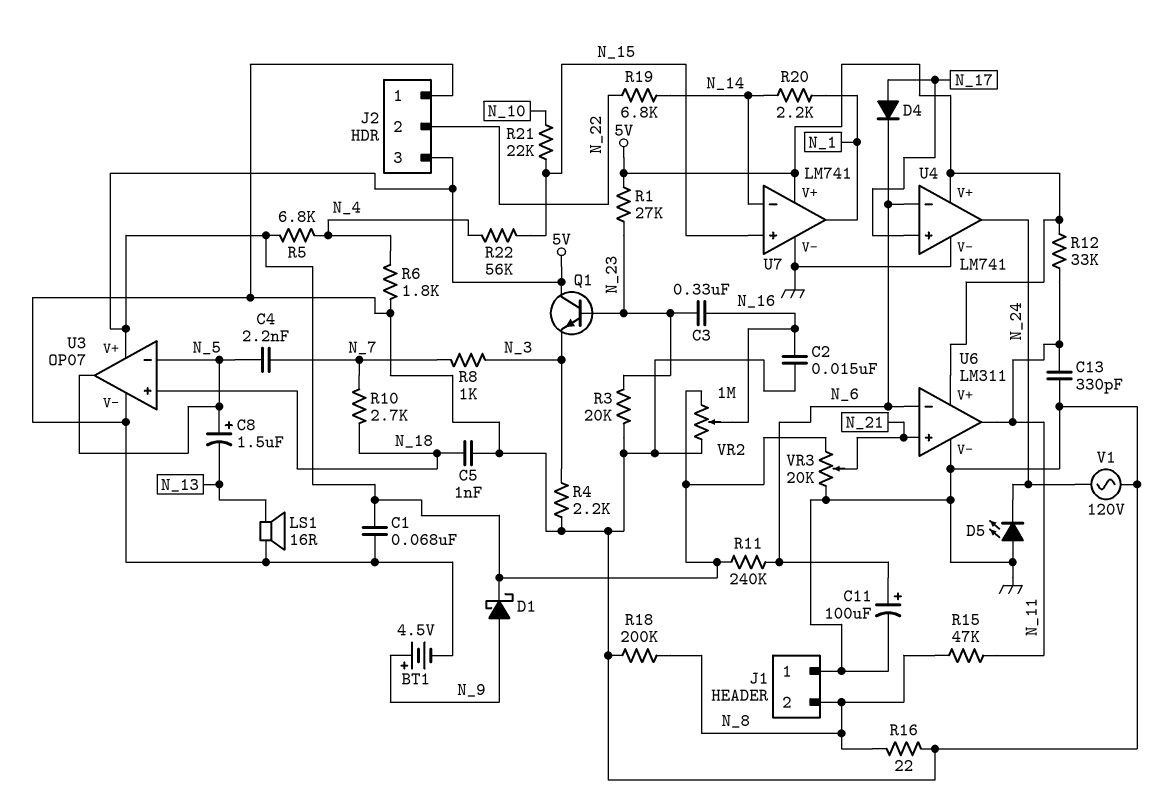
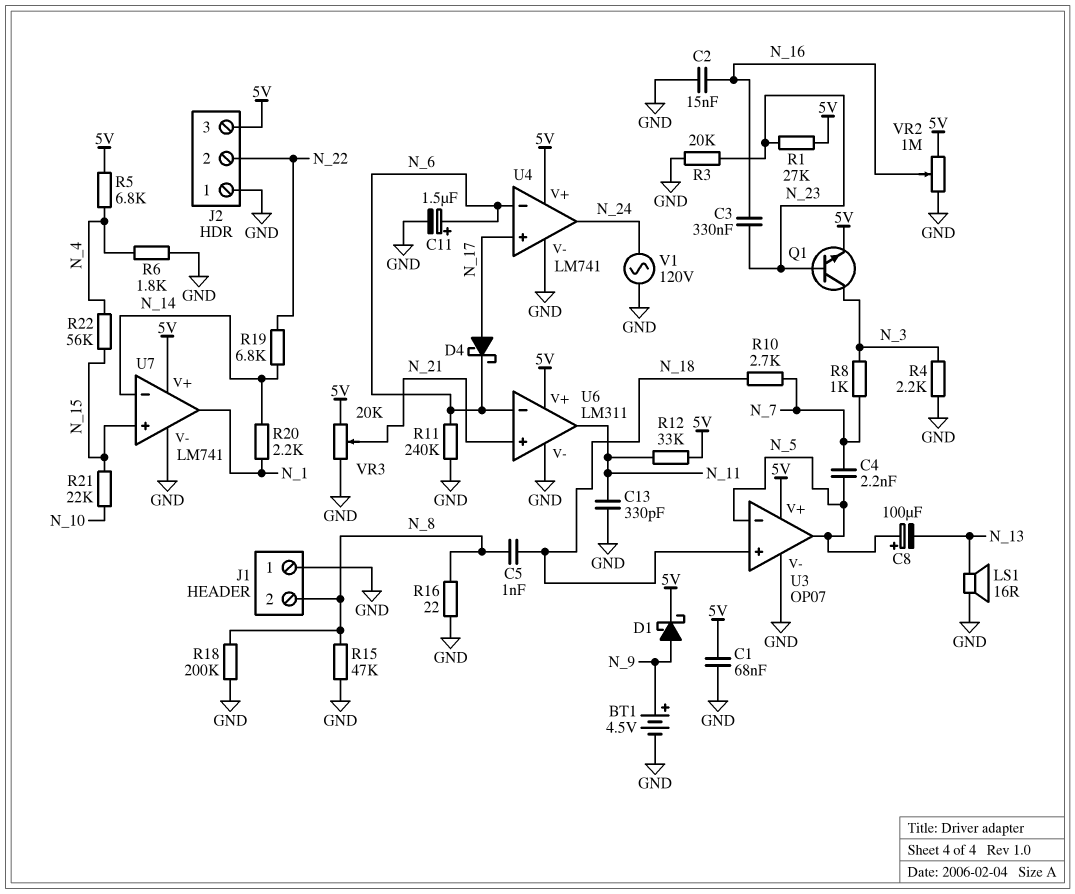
C5: 1nF (GND, N_18) -> 1nF (N_8, N_18)
C8: 1.5uF (plus N_5, minus N_13) -> 100uF (plus N_5, minus N_13)
C11: 100uF (plus N_6, minus GND) -> 1.5uF (plus N_6, minus GND)
D4: diode (A N_17, K N_6) -> schottky (A N_17, K N_6)
D5: LED (A GND, K N_24) -> none
Q1: NPN (B N_23, C 5V, E N_3) -> NPN (B N_23, C N_3, E 5V)
R11: 240k (5V, N_6) -> 240k (GND, N_6)
R15: 47k (N_8, N_11) -> 47k (GND, N_8)

